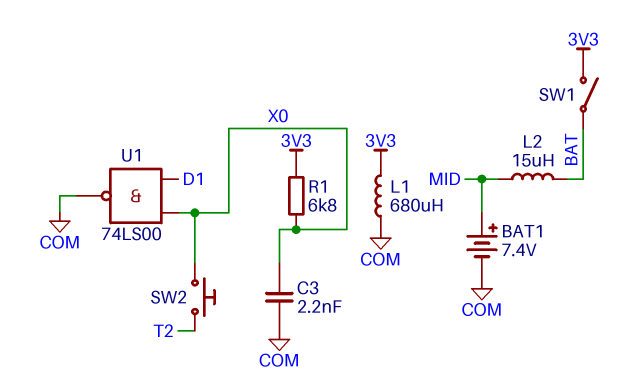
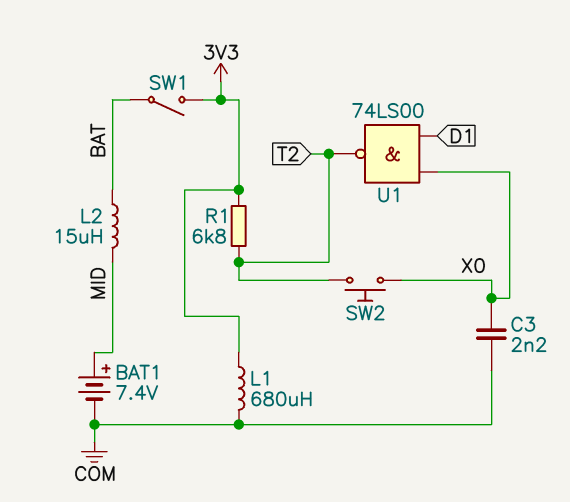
R1: 6.8k (3V3, X0) -> 6.8k (3V3, T2)
U1: NAND 74LS00 (in D1, in X0, out COM) -> NAND 74LS00 (in D1, in X0, out T2)

